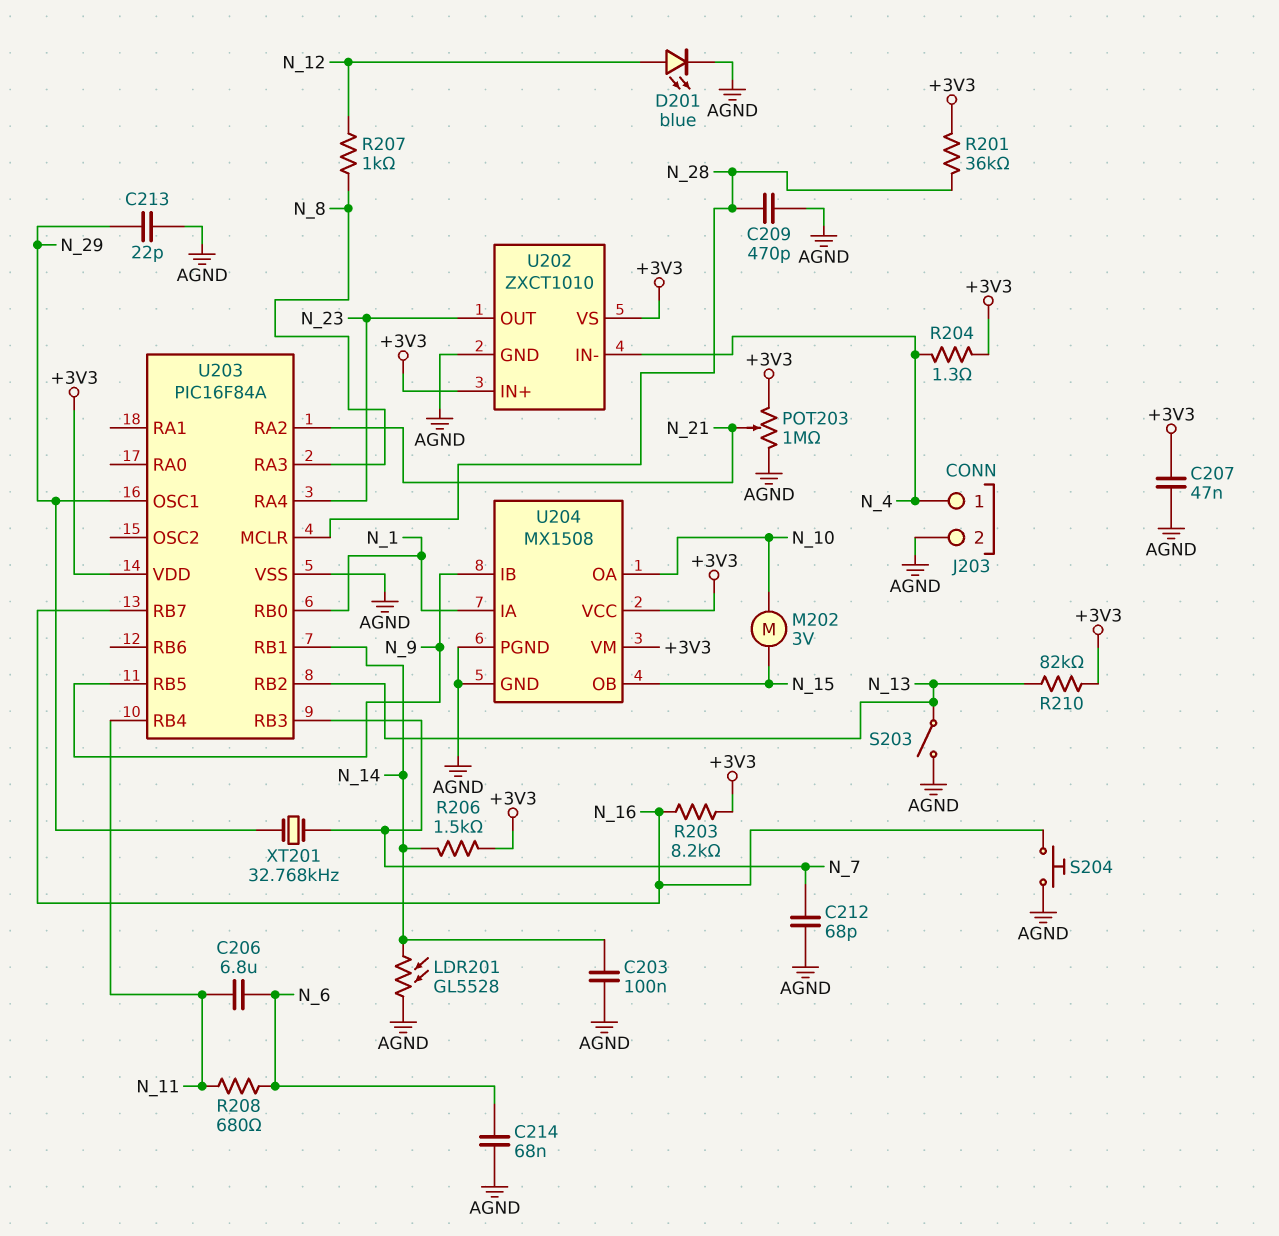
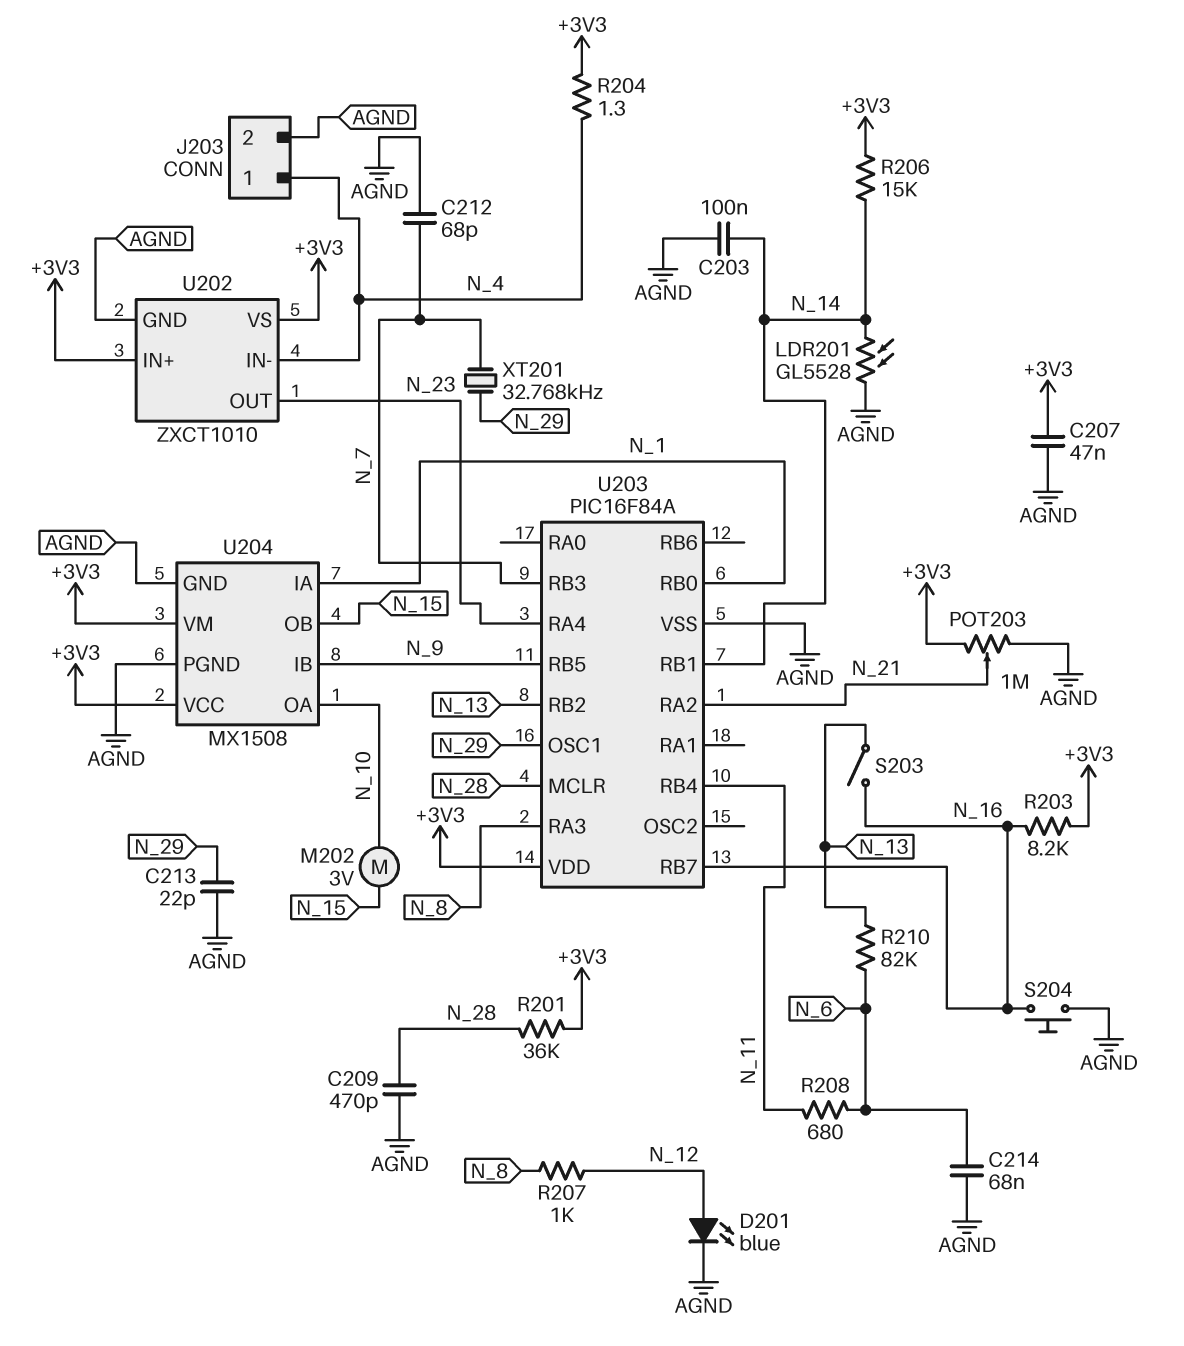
C206: 6.8uF (N_6, N_11) -> none
R206: 1.5k (+3V3, N_14) -> 15k (+3V3, N_14)
R210: 82k (+3V3, N_13) -> 82k (N_6, N_13)
S203: switch (AGND, N_13) -> switch (N_13, N_16)

